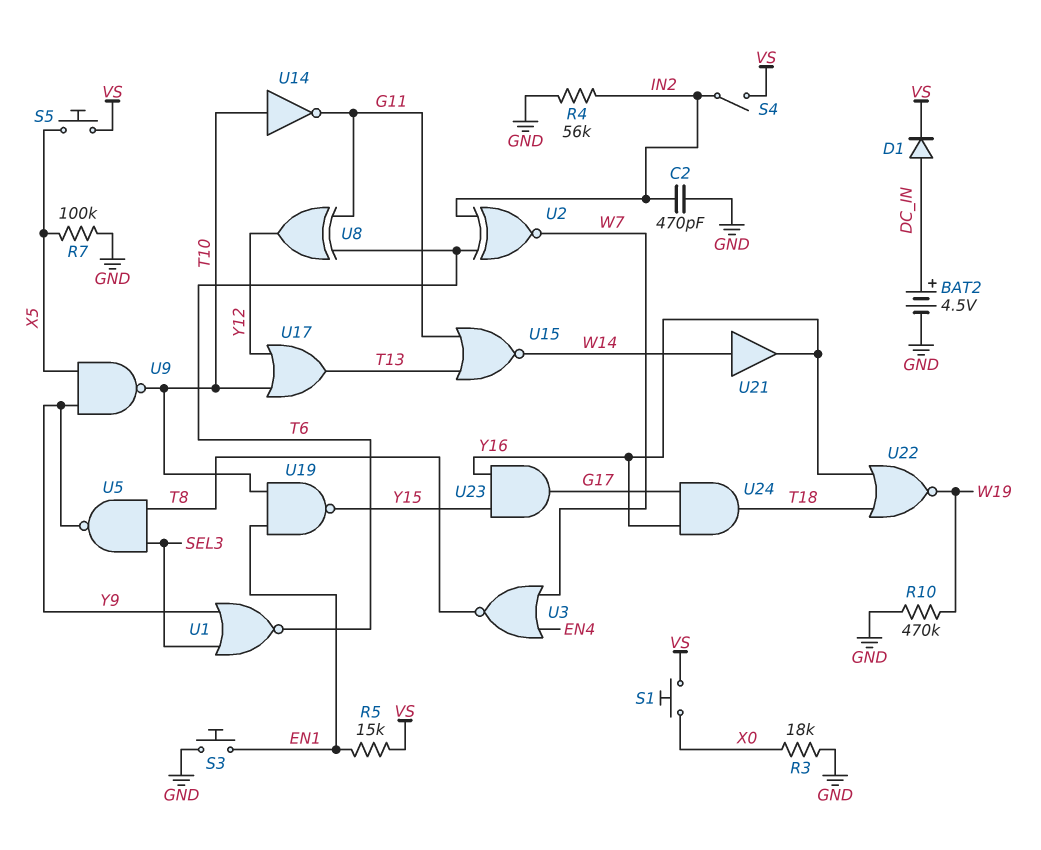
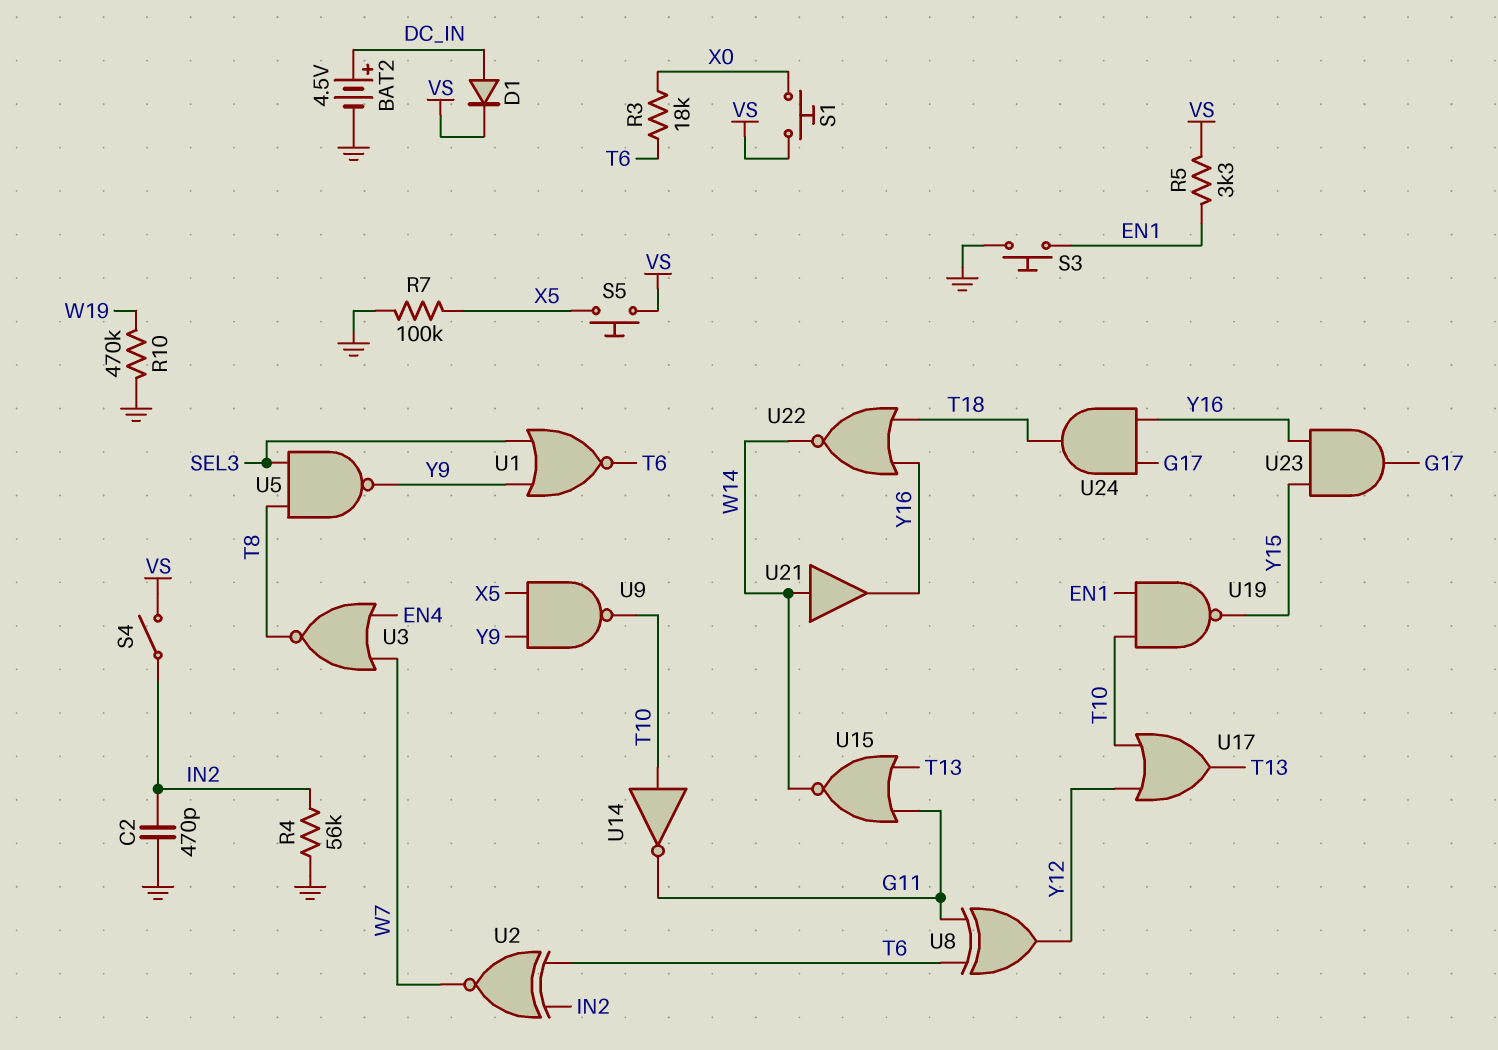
R3: 18k (GND, X0) -> 18k (T6, X0)
R5: 15k (EN1, VS) -> 3.3k (EN1, VS)
U22: NOR (in T18, in Y16, out W19) -> NOR (in T18, in Y16, out W14)

